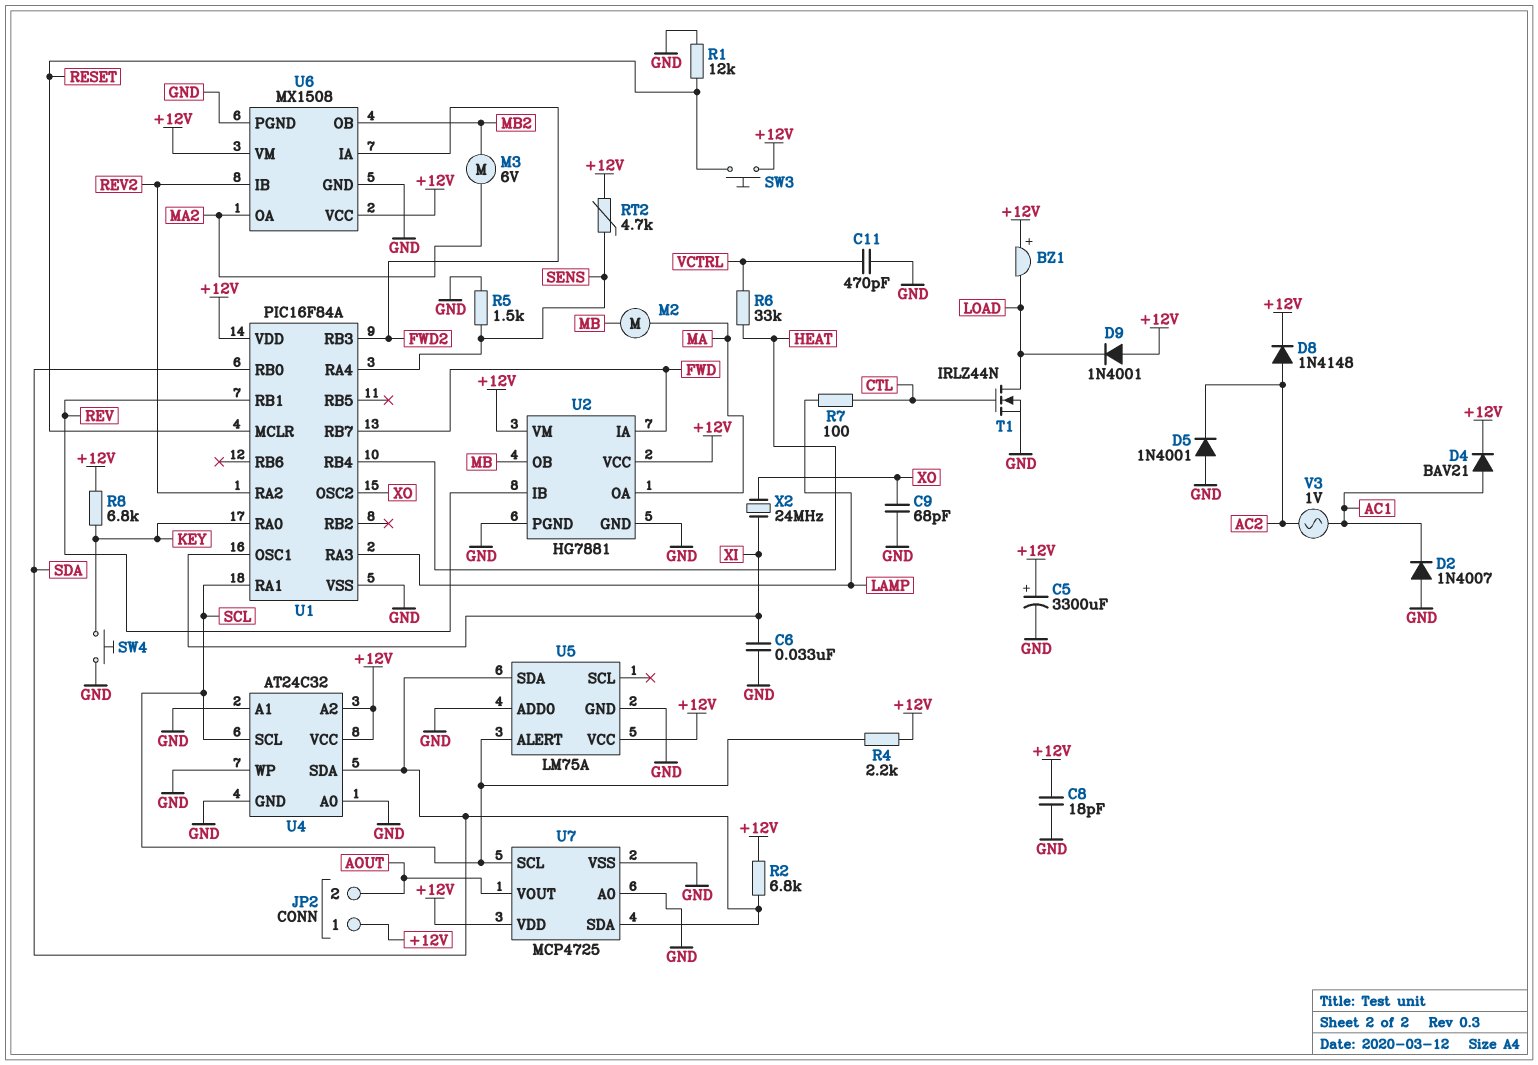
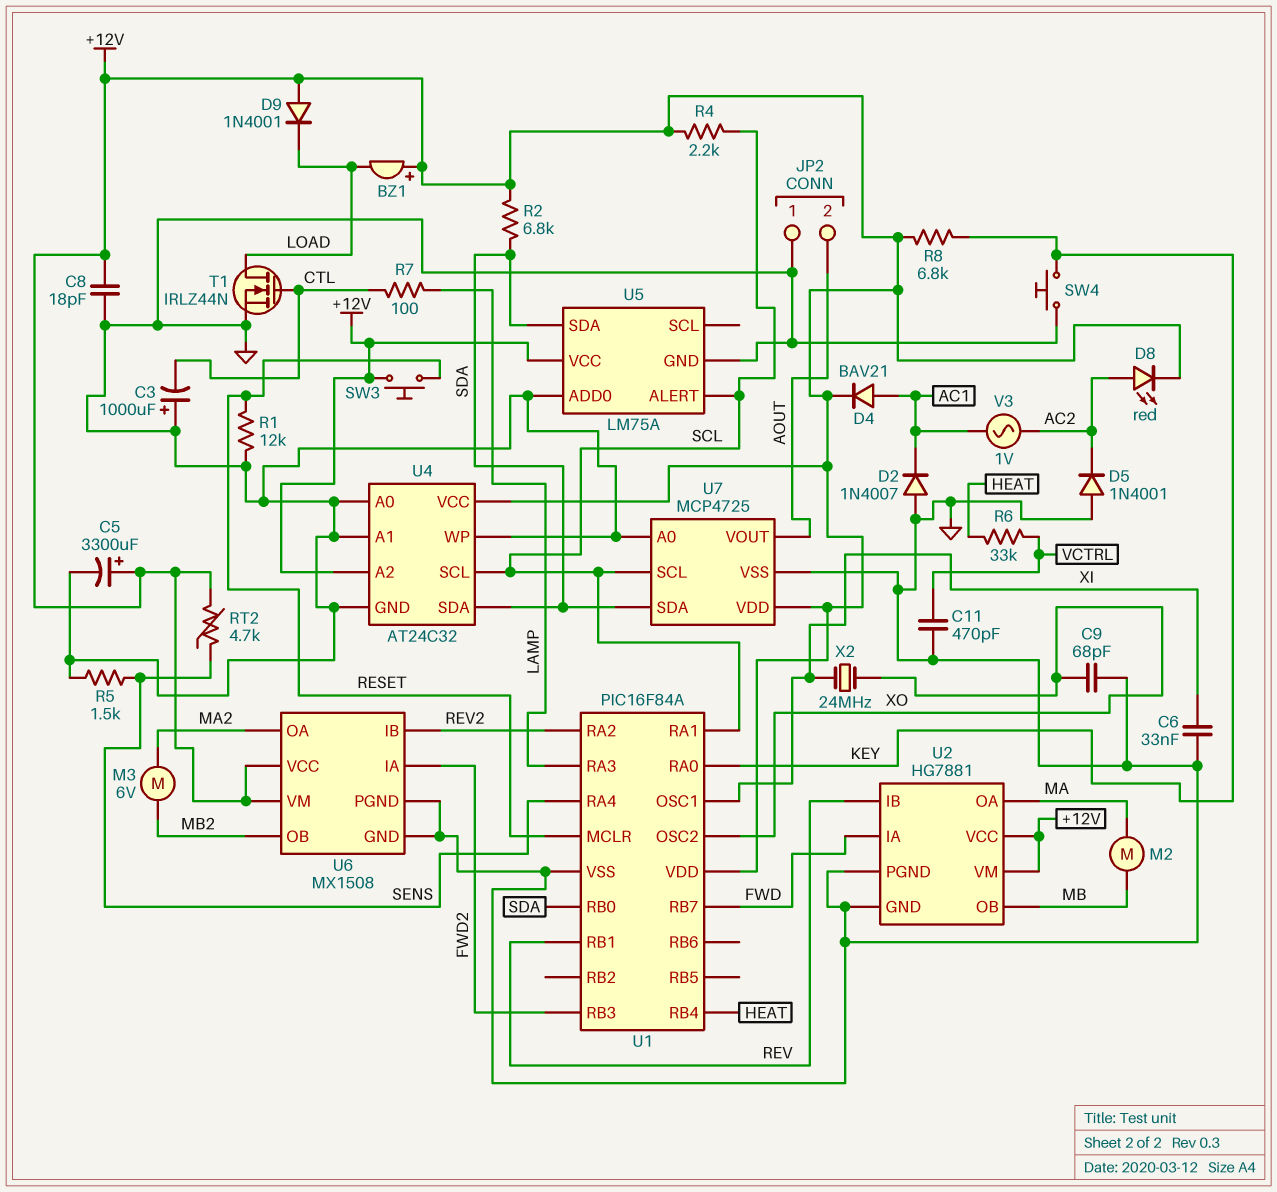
C3: none -> 1000uF (plus GND, minus CTL)
D8: diode 1N4148 (A AC2, K +12V) -> LED red (A AC2, K +12V)
JP2 pin 1: +12V -> GND

